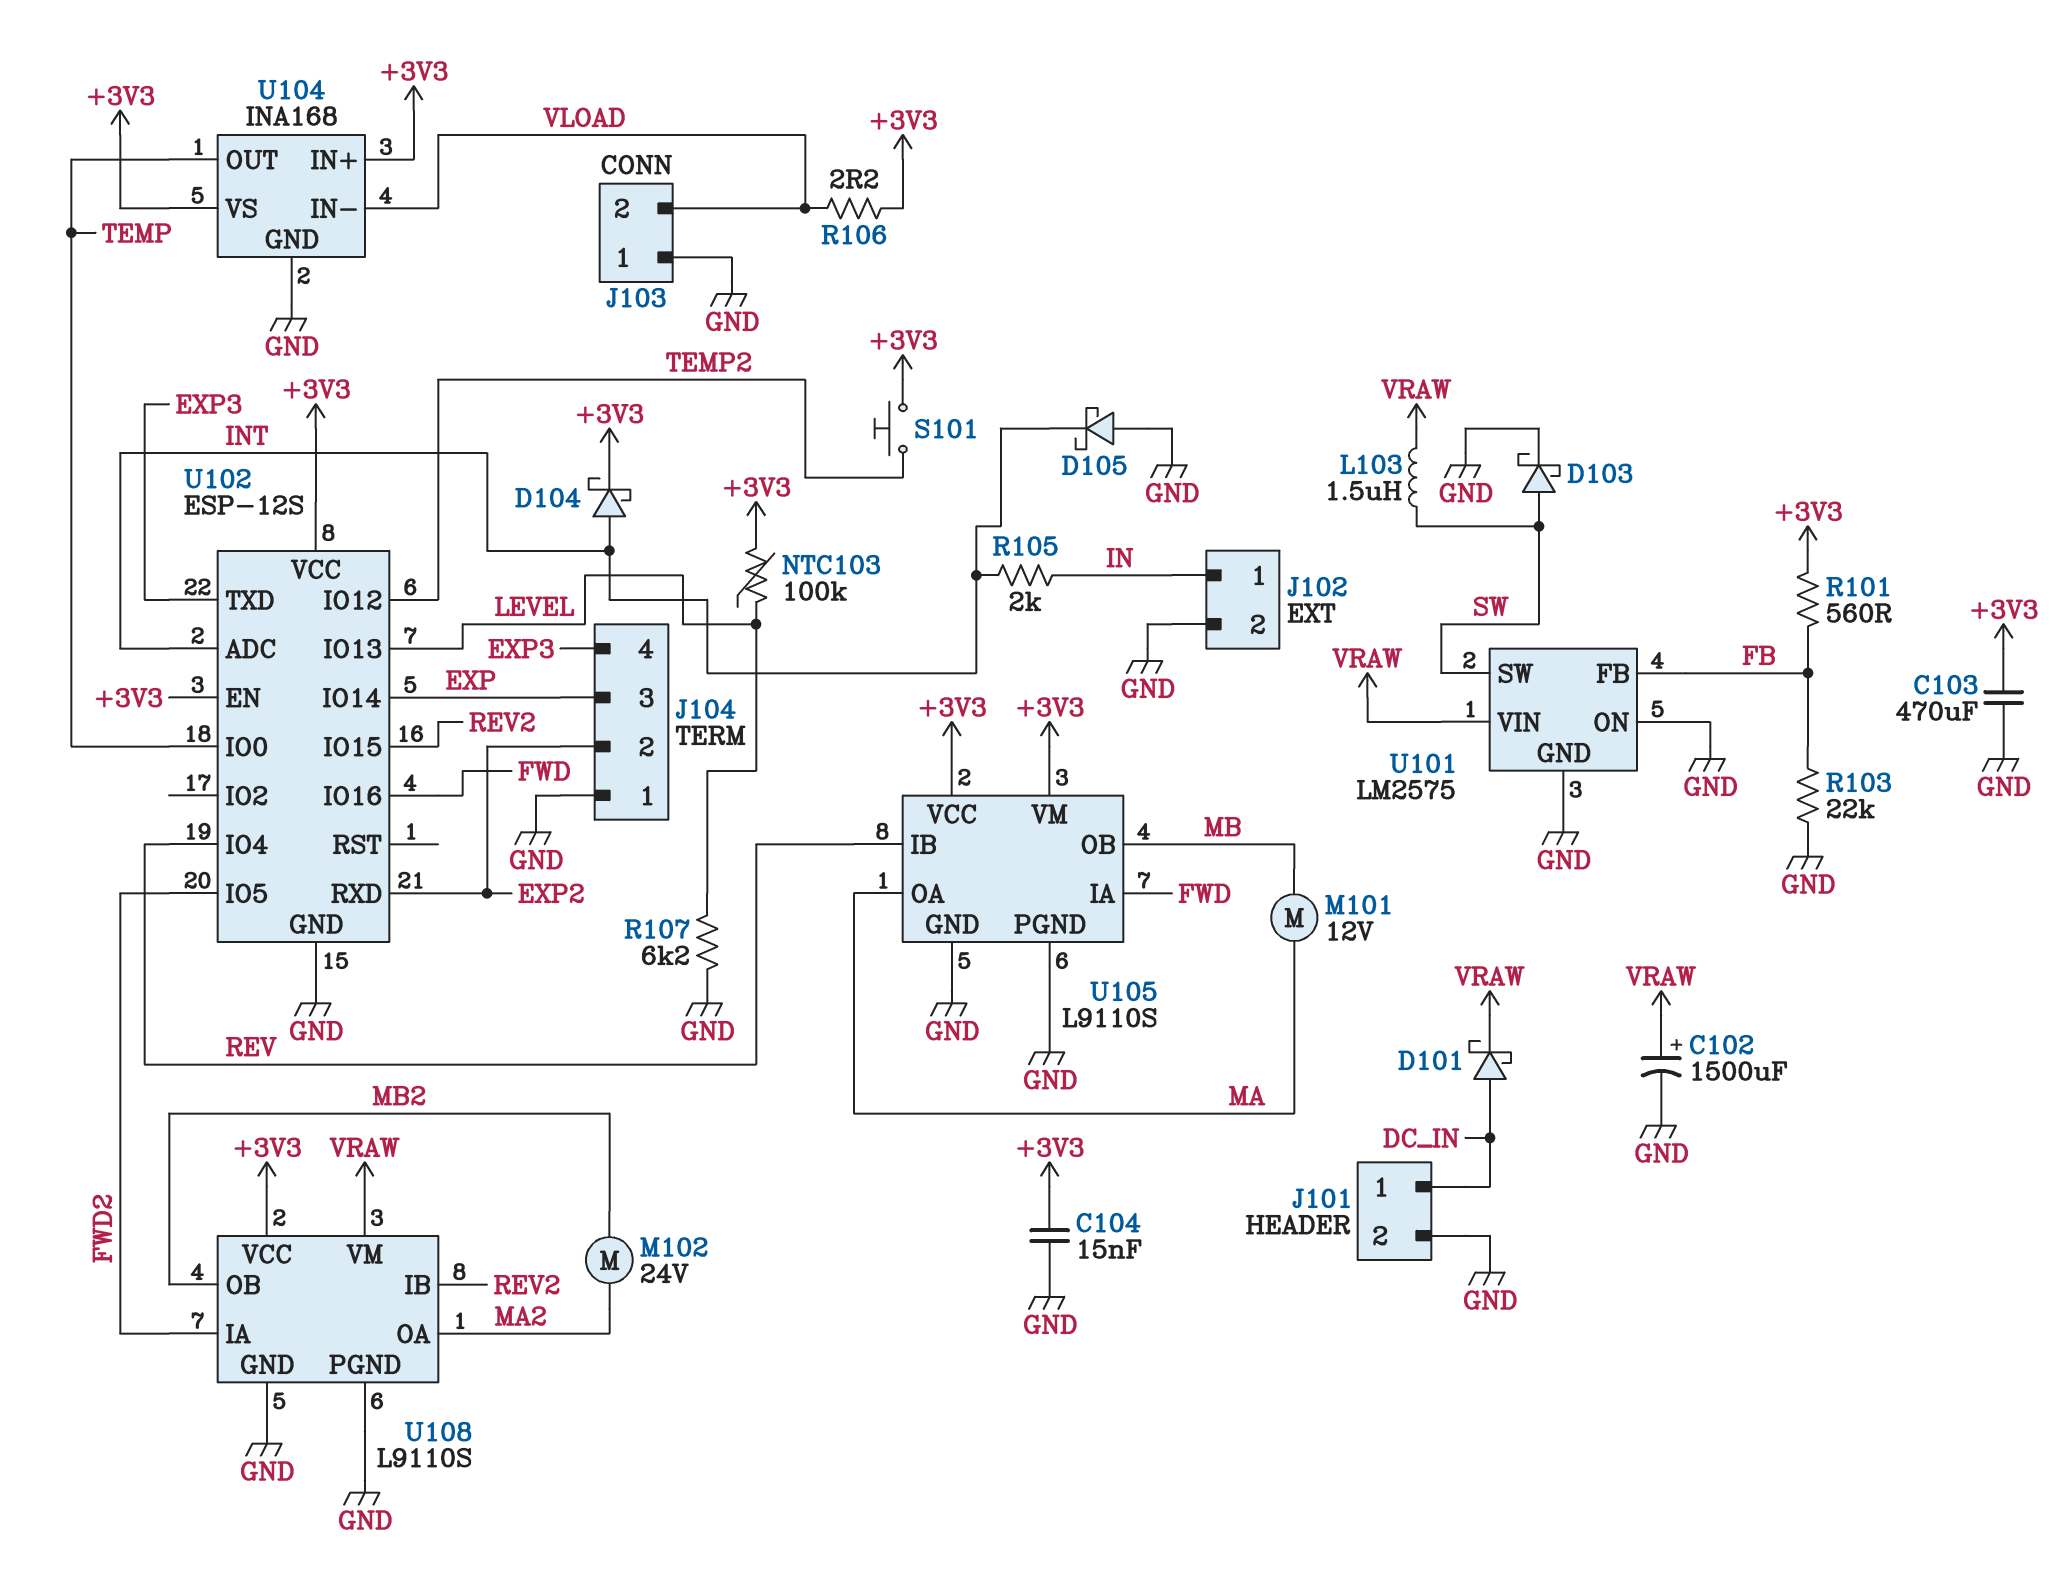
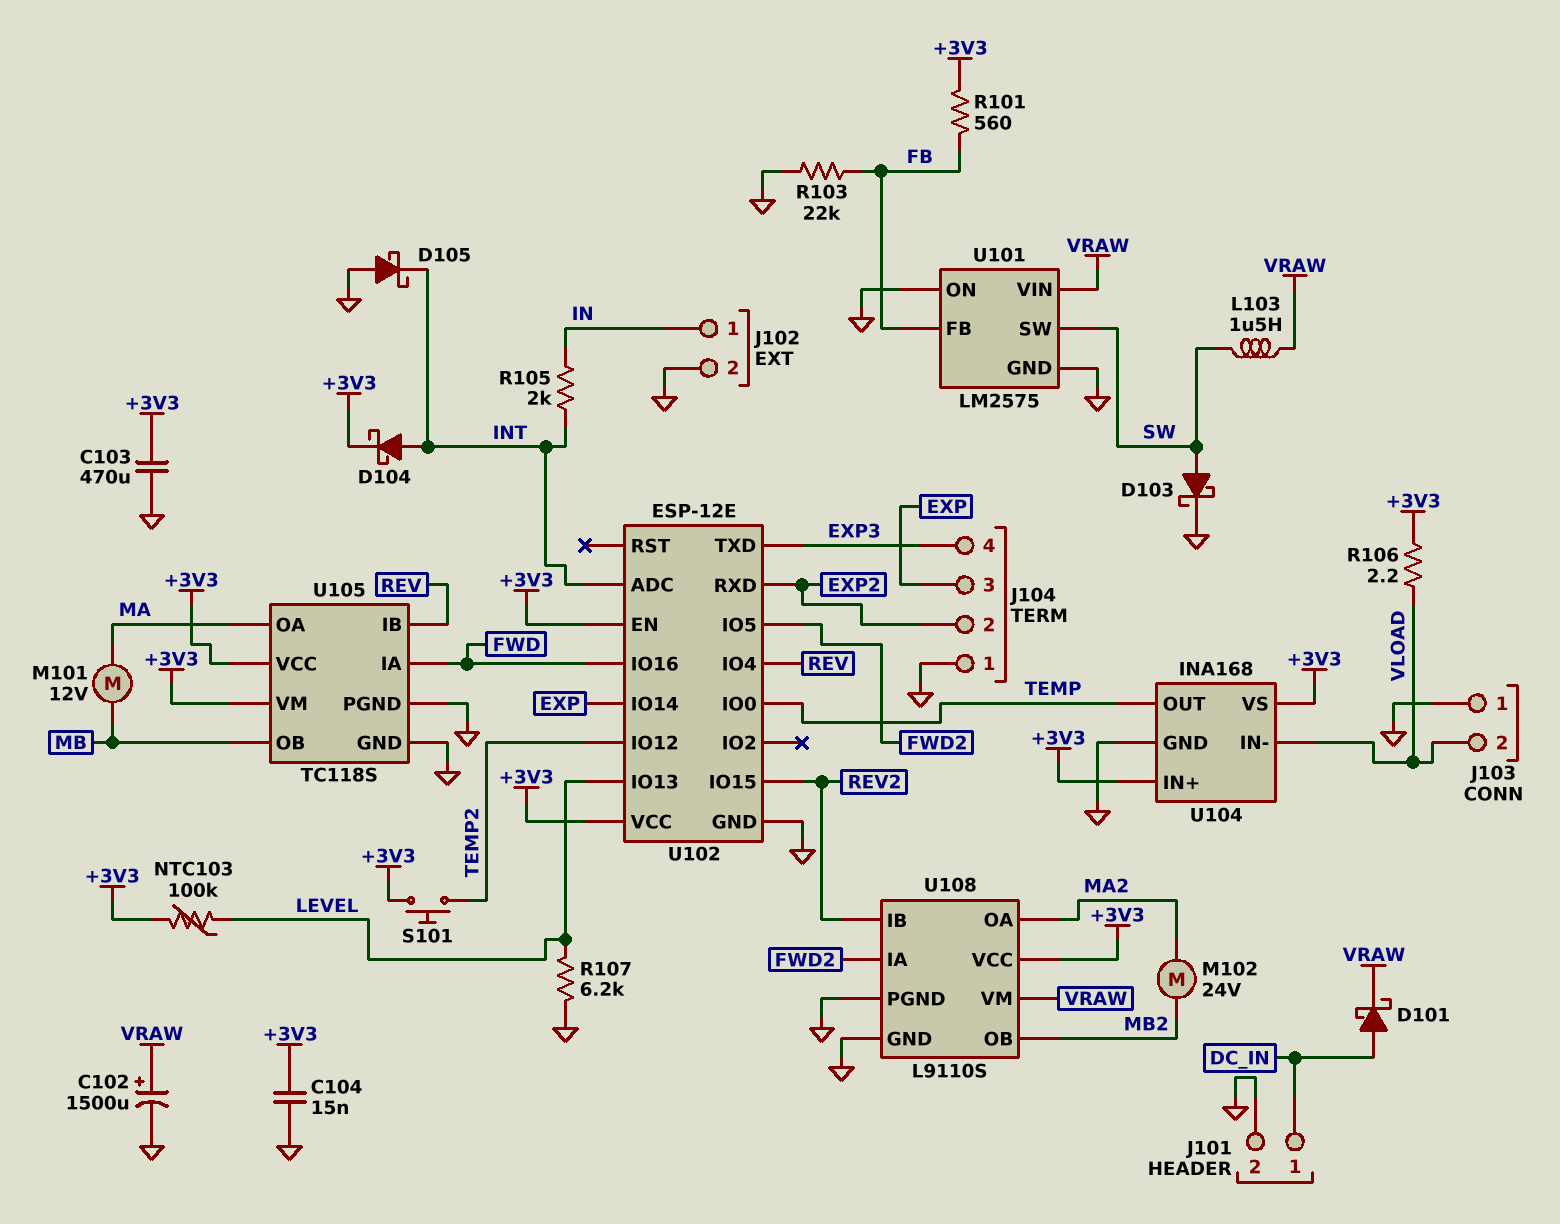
U102: ESP-12S -> ESP-12E
U105: L9110S -> TC118S

